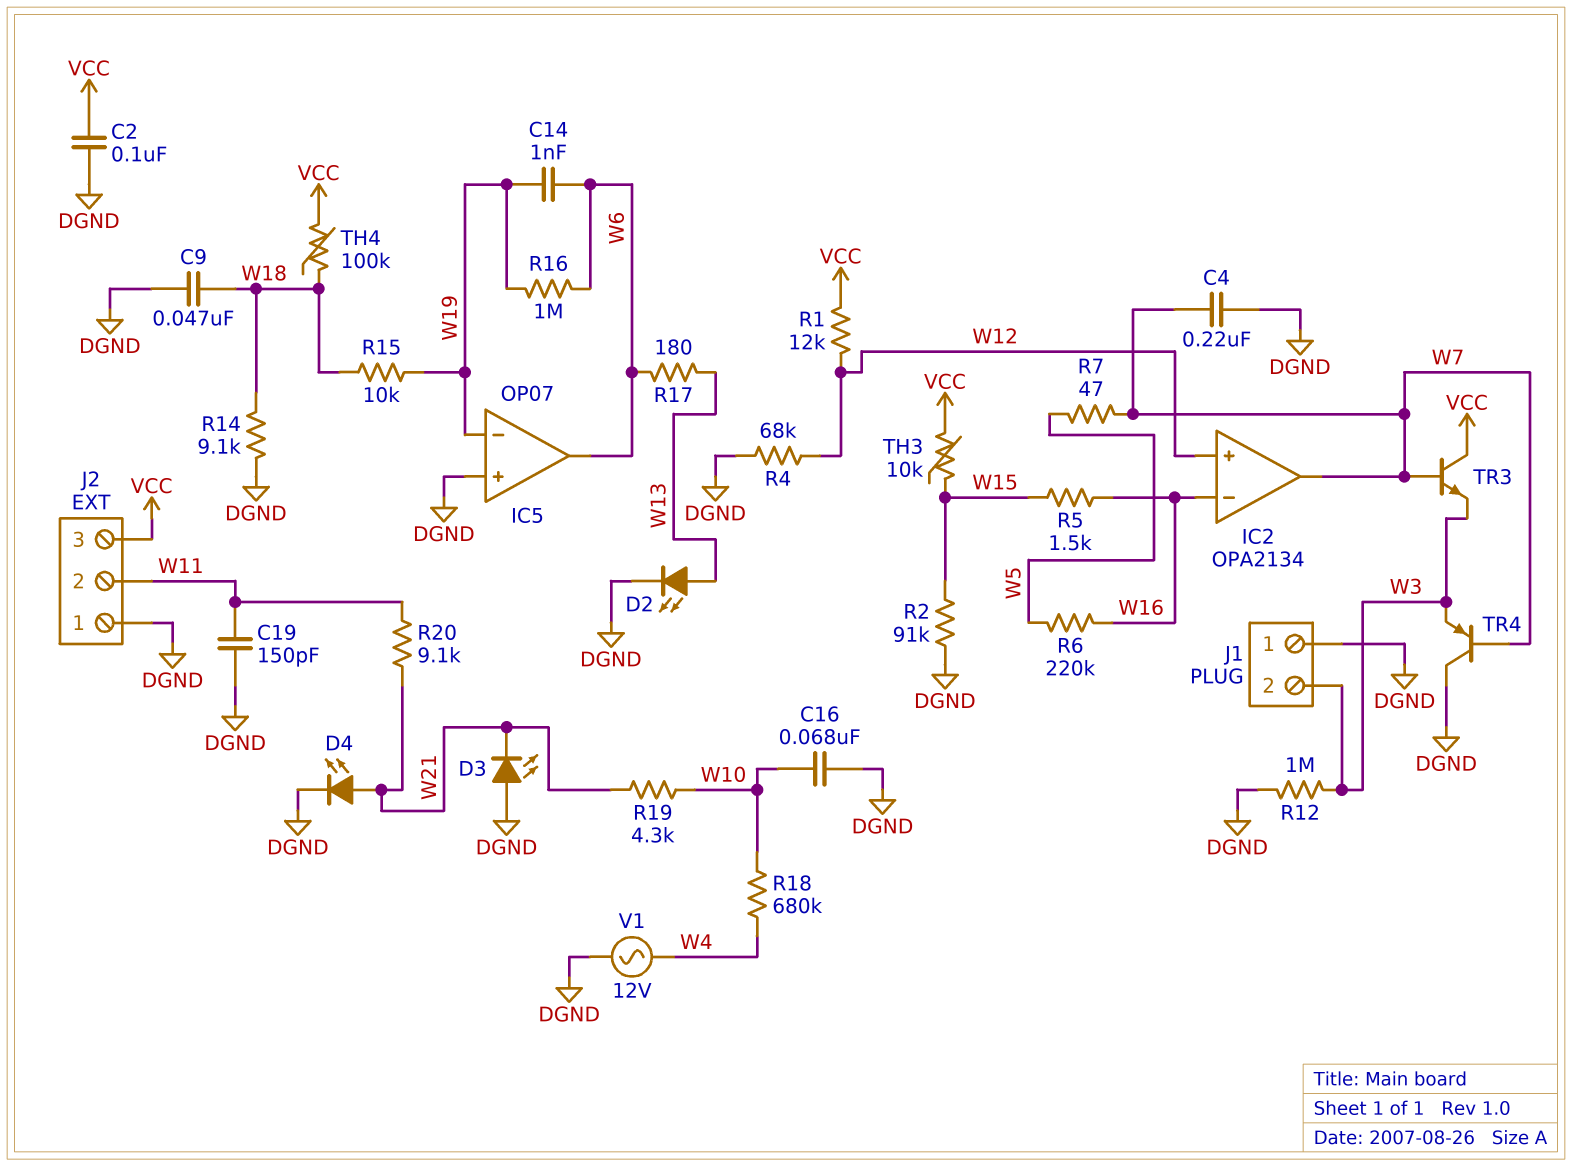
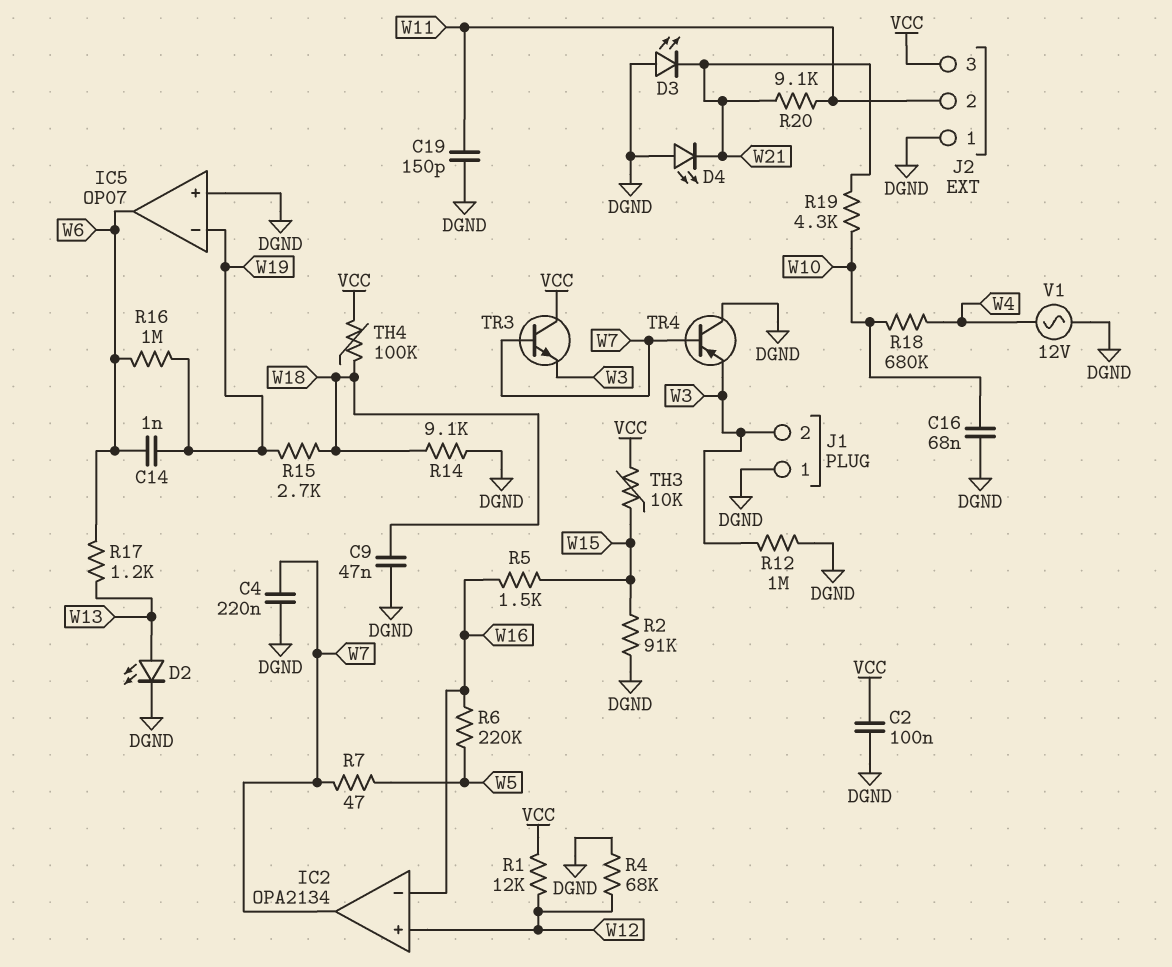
D4: LED (A W21, K DGND) -> LED (A DGND, K W21)
R15: 10k (W18, W19) -> 2.7k (W18, W19)
R17: 180 (W6, W13) -> 1.2k (W6, W13)

